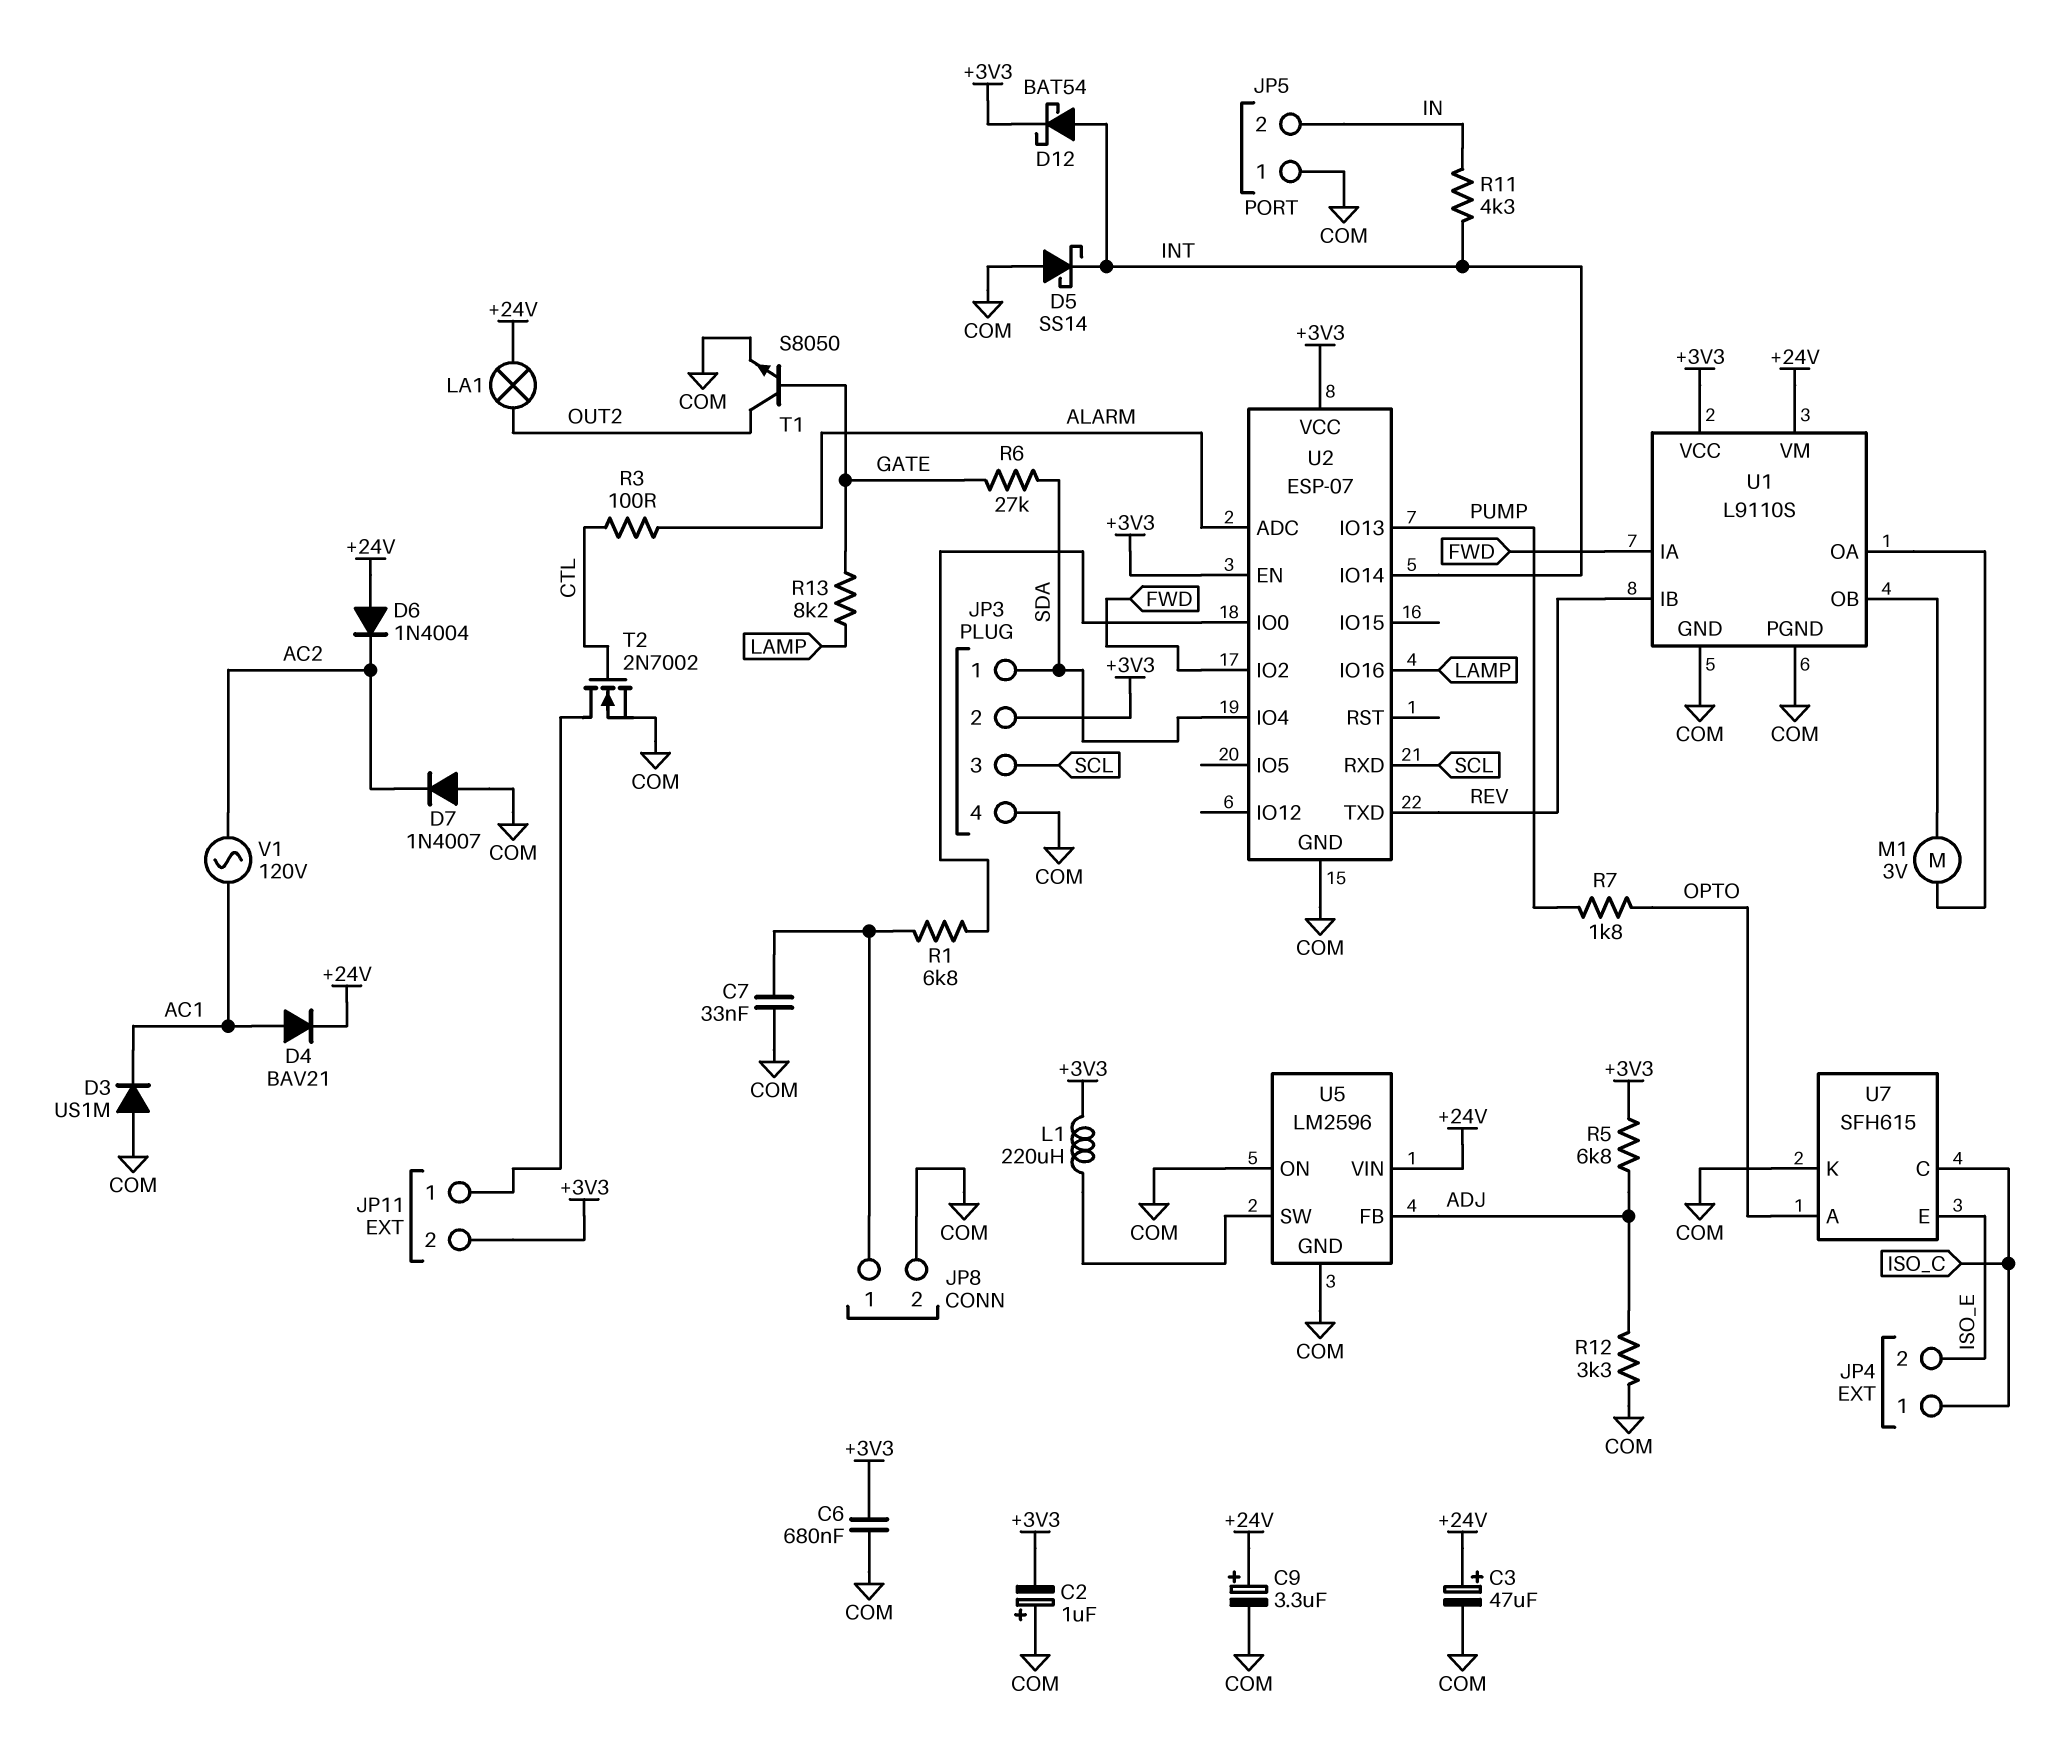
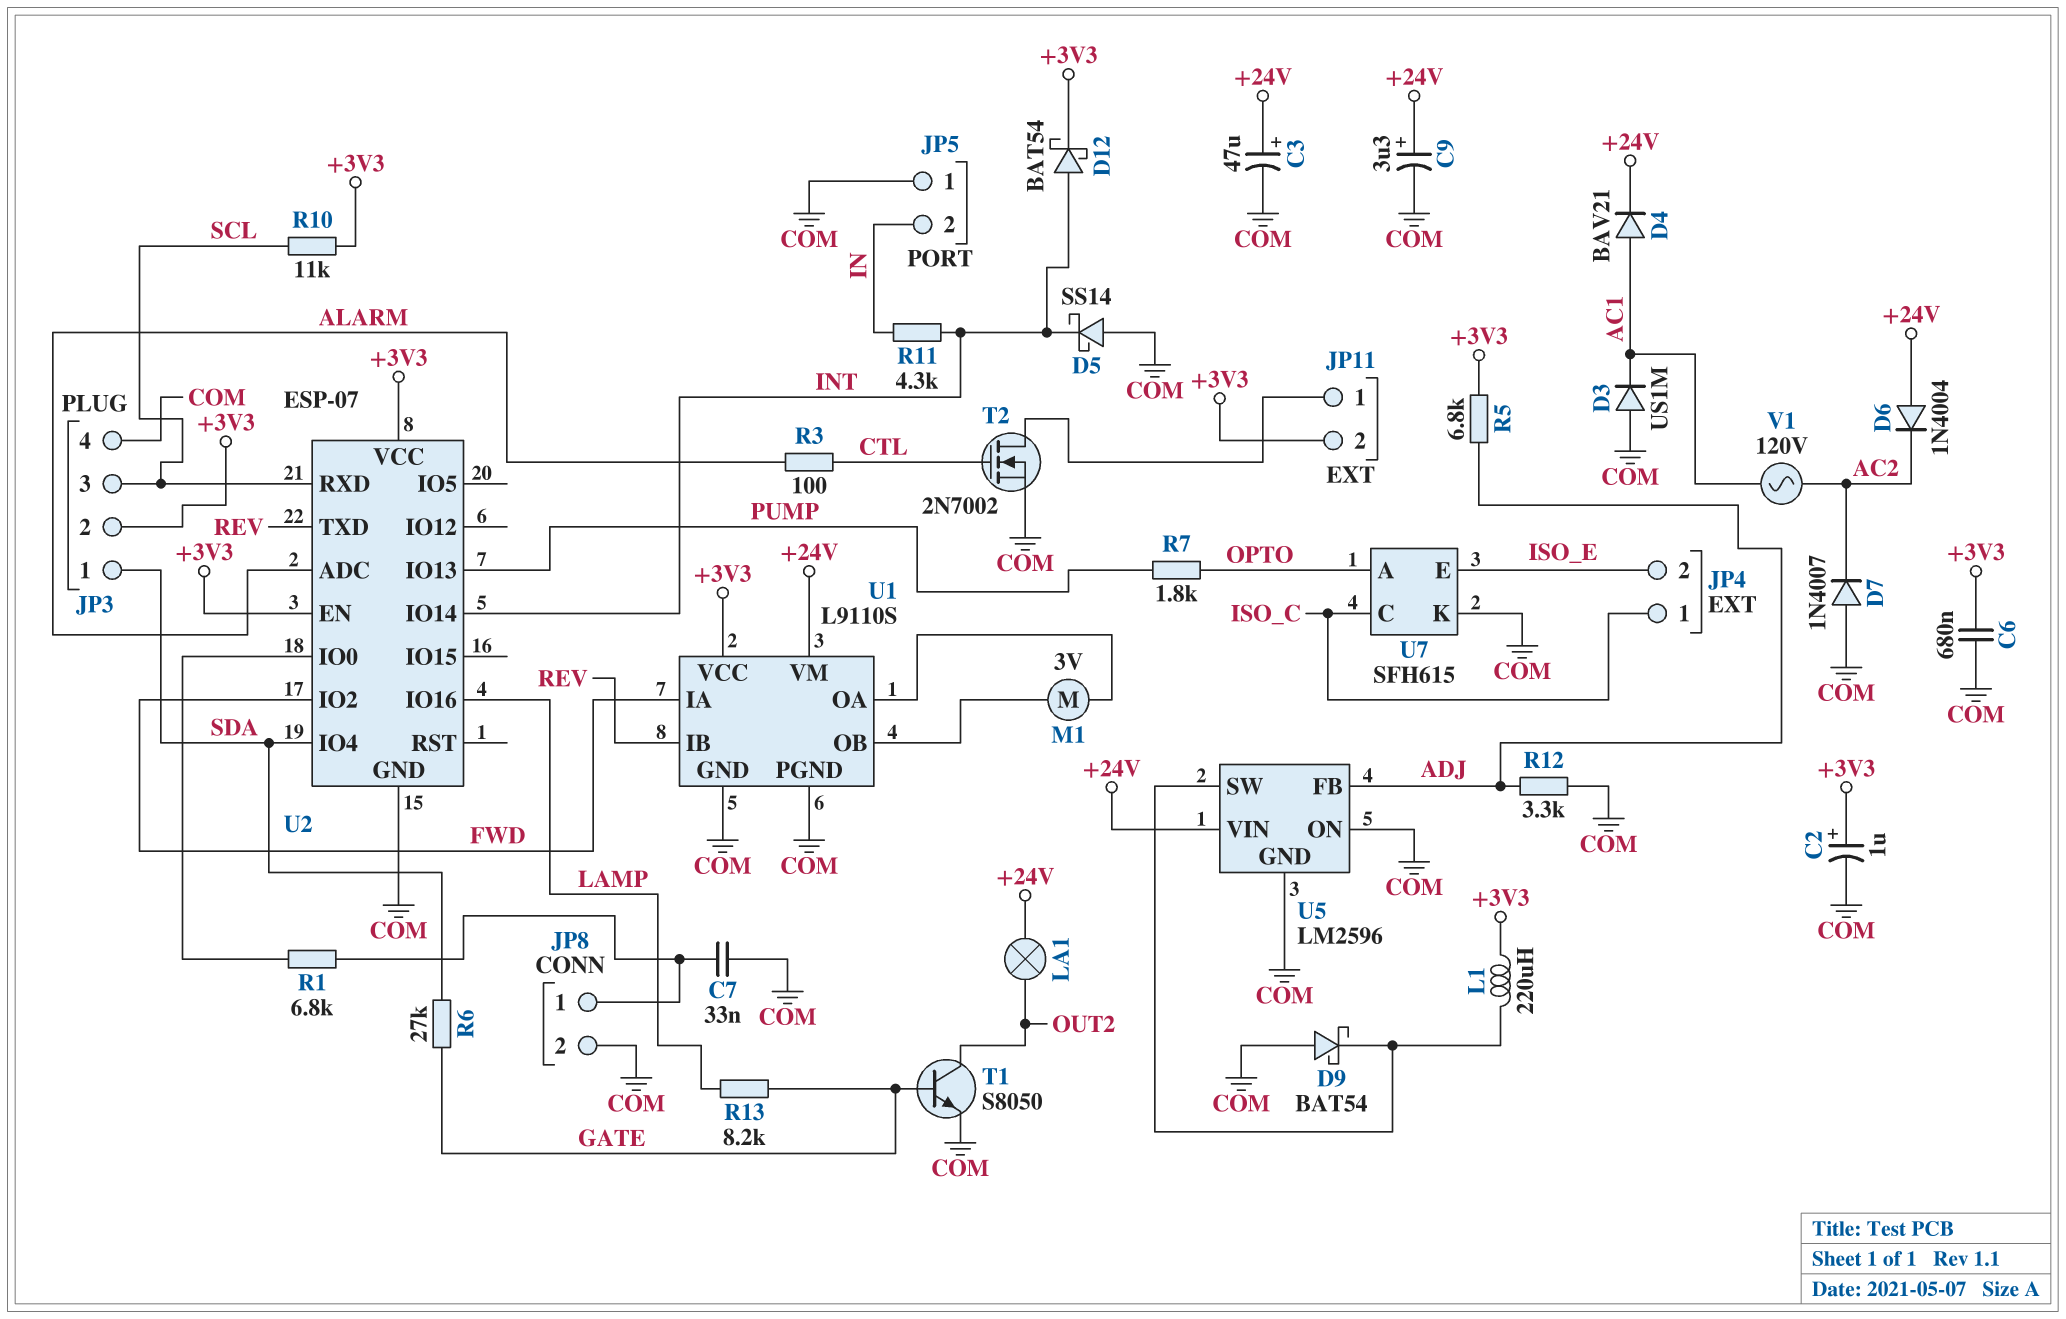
C2: 1uF (plus COM, minus +3V3) -> 1uF (plus +3V3, minus COM)
D9: none -> schottky BAT54 (A COM, K U5/SW)
R10: none -> 11k (+3V3, SCL)

